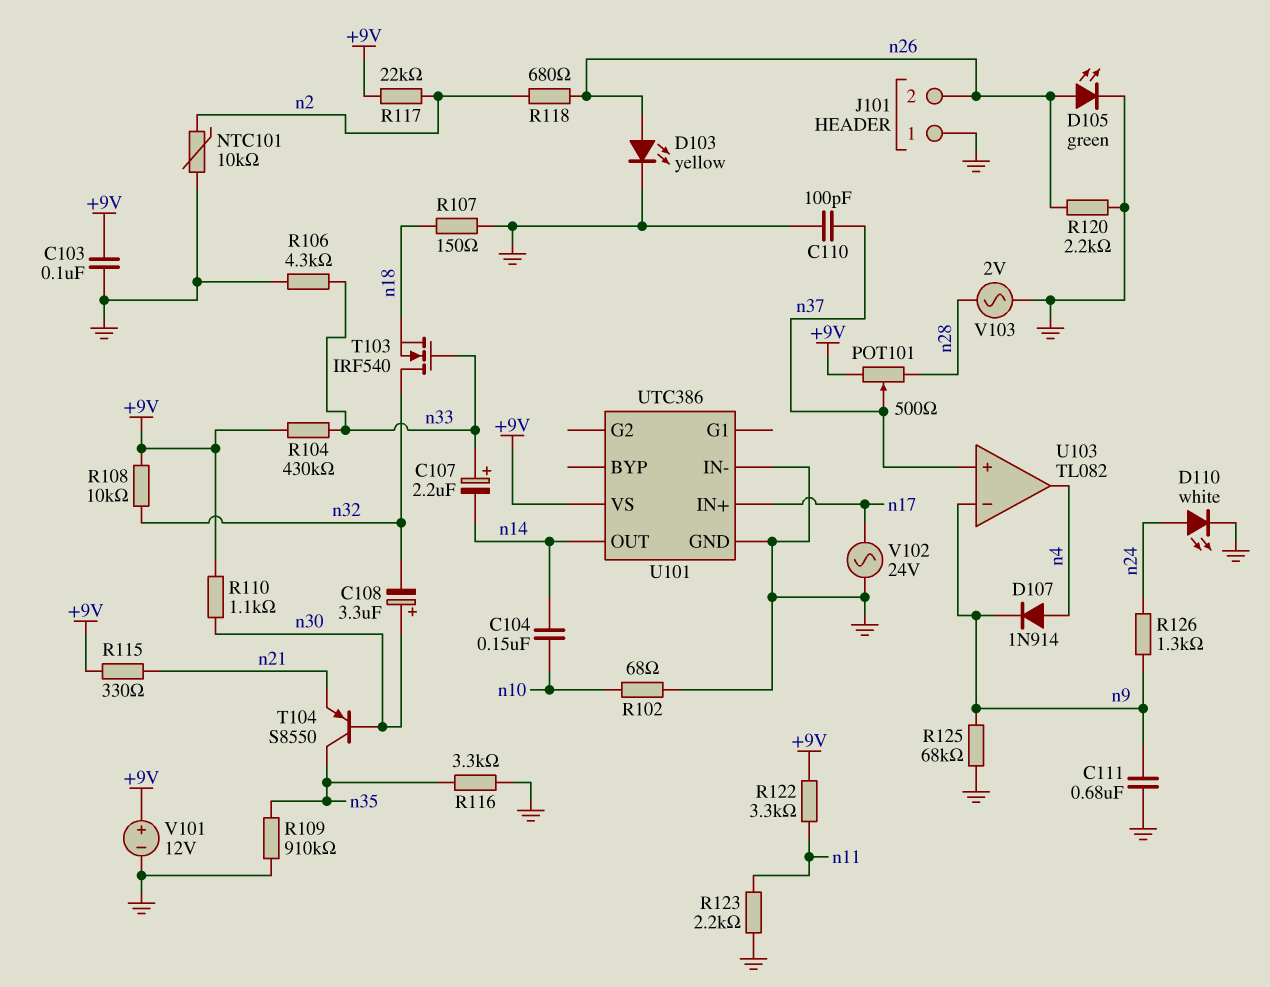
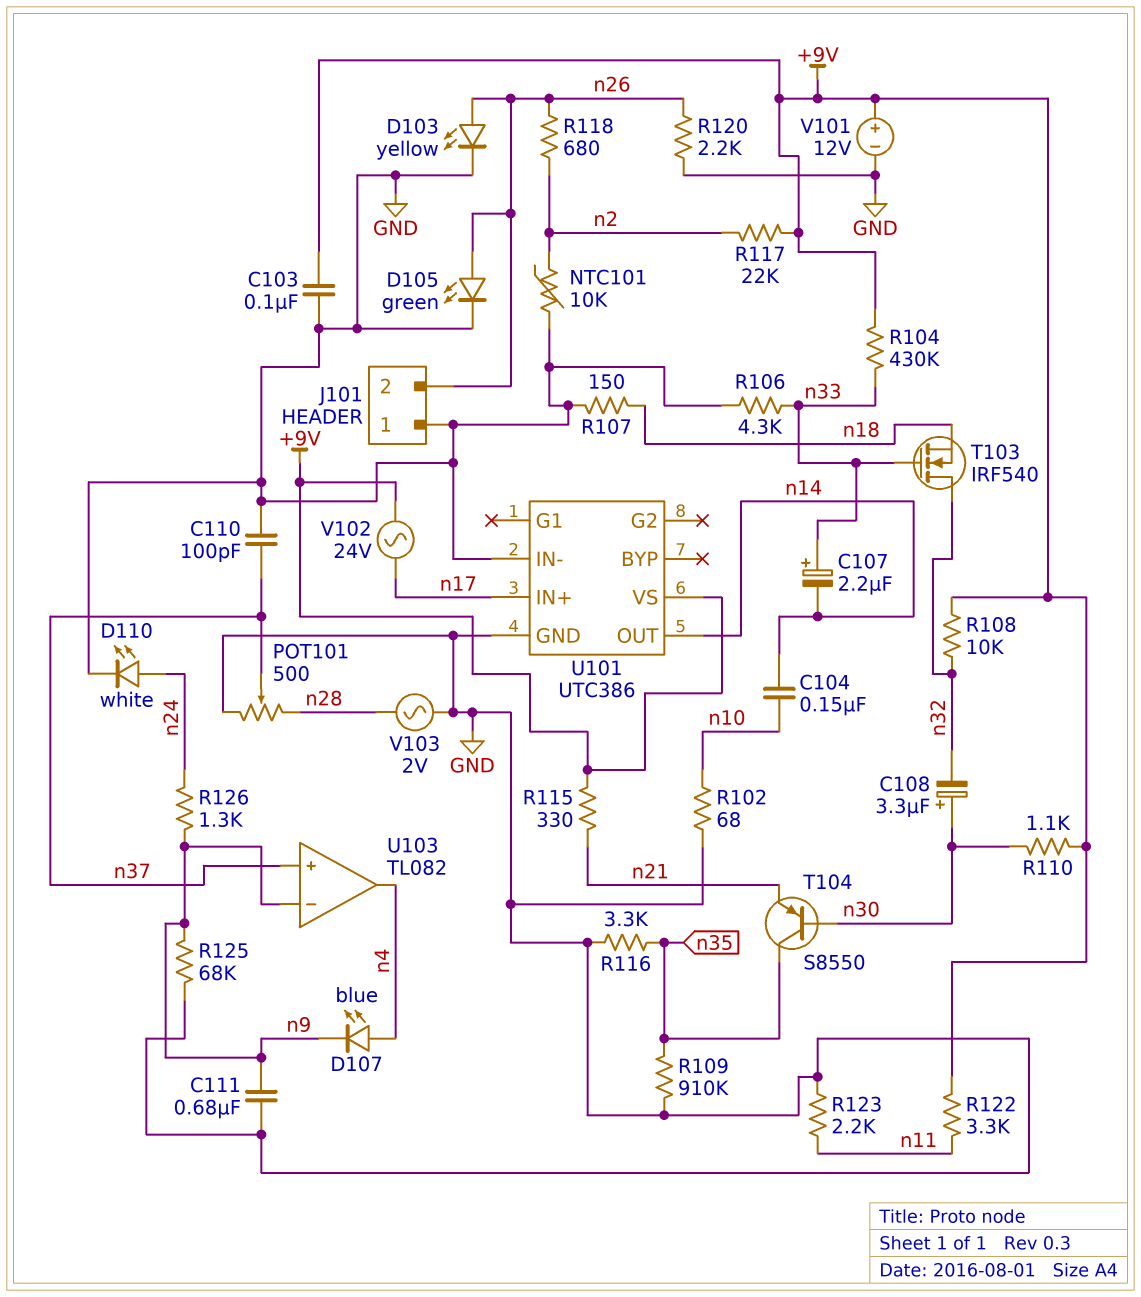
D107: diode 1N914 (A n4, K n9) -> LED blue (A n4, K n9)
POT101: 500 (+9V, n28, wiper n37) -> 500 (GND, n28, wiper n37)
V102: AC 24V (GND, n17) -> AC 24V (+9V, n17)

